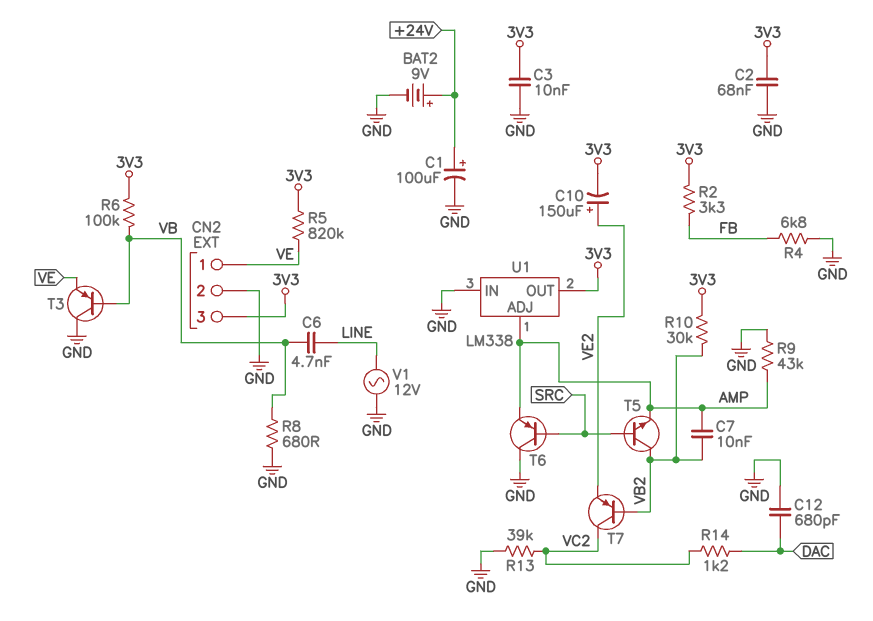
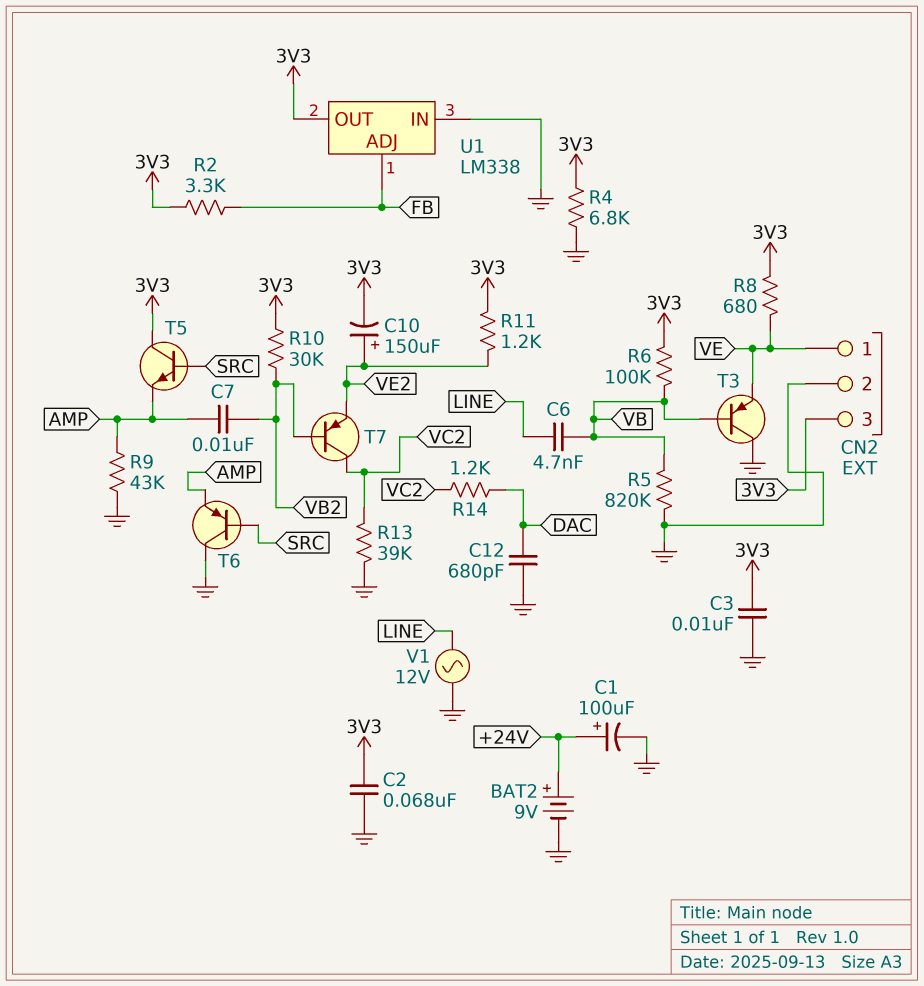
R4: 6.8k (FB, GND) -> 6.8k (3V3, GND)
R5: 820k (3V3, VE) -> 820k (GND, VB)
R8: 680 (GND, VB) -> 680 (3V3, VE)
R11: none -> 1.2k (3V3, VE2)
T5: NPN (B SRC, C VB2, E AMP) -> NPN (B SRC, C 3V3, E AMP)
U1 pin ADJ: AMP -> FB

